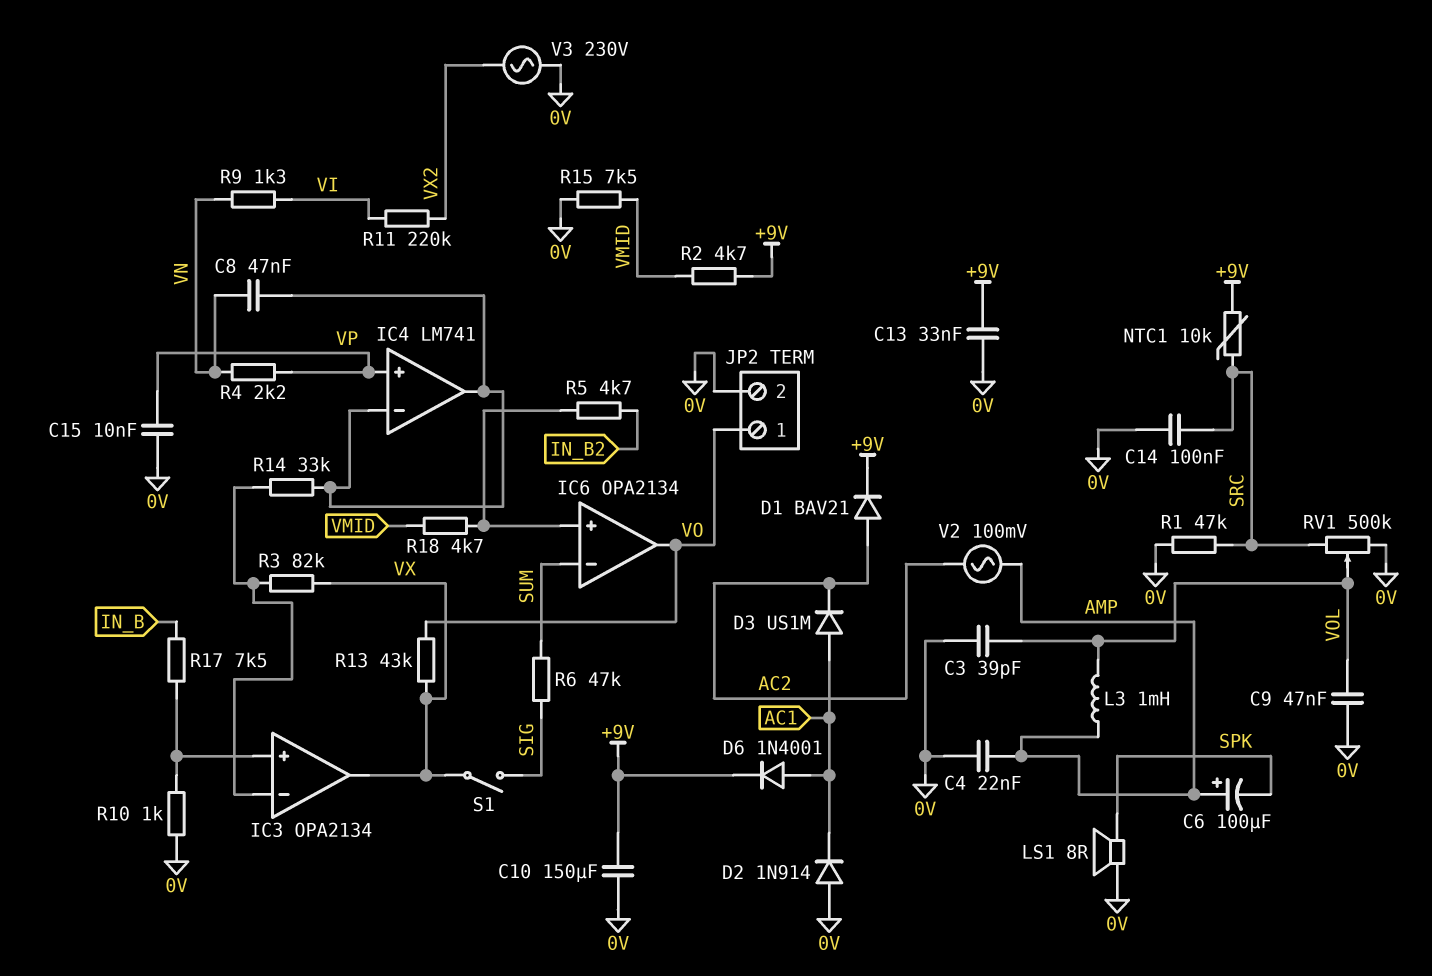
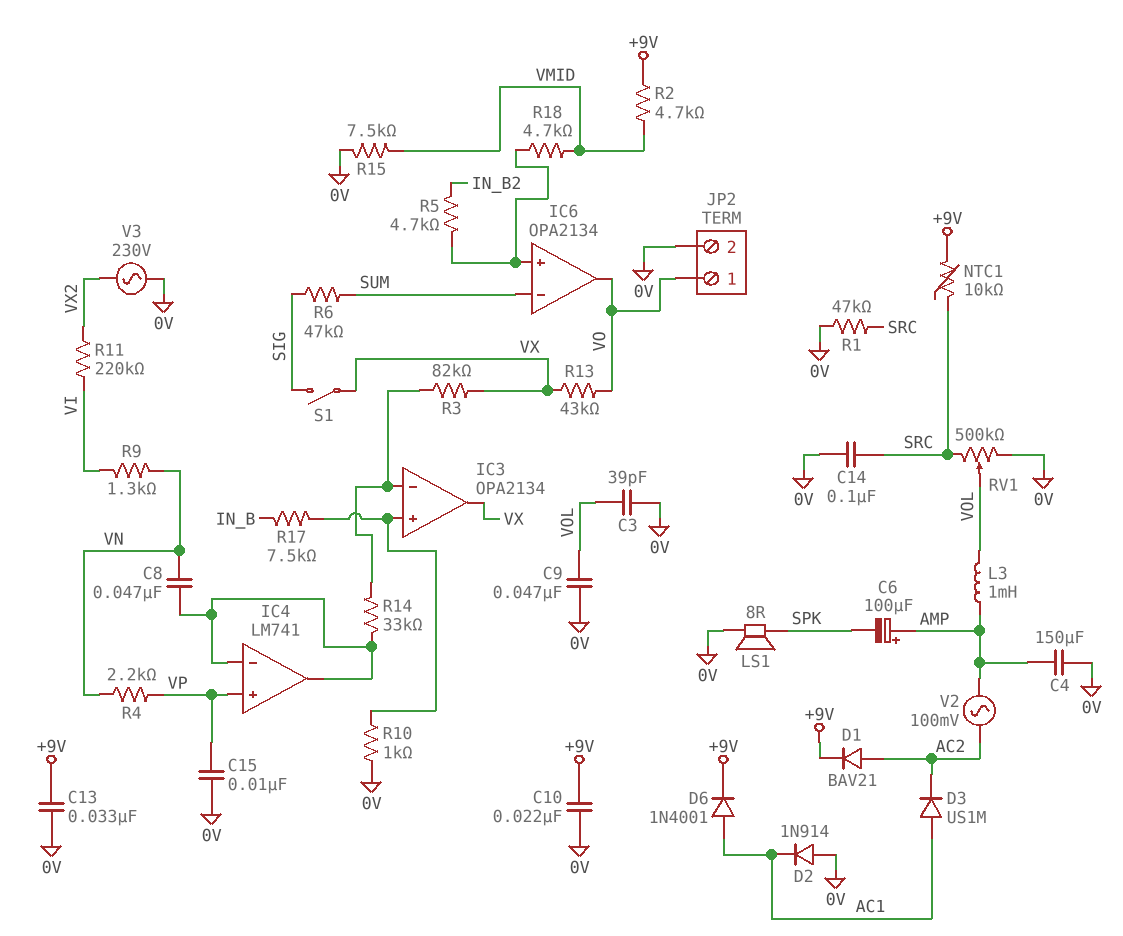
C4: 22nF (0V, AMP) -> 150uF (0V, AMP)
C10: 150uF (+9V, 0V) -> 22nF (+9V, 0V)

